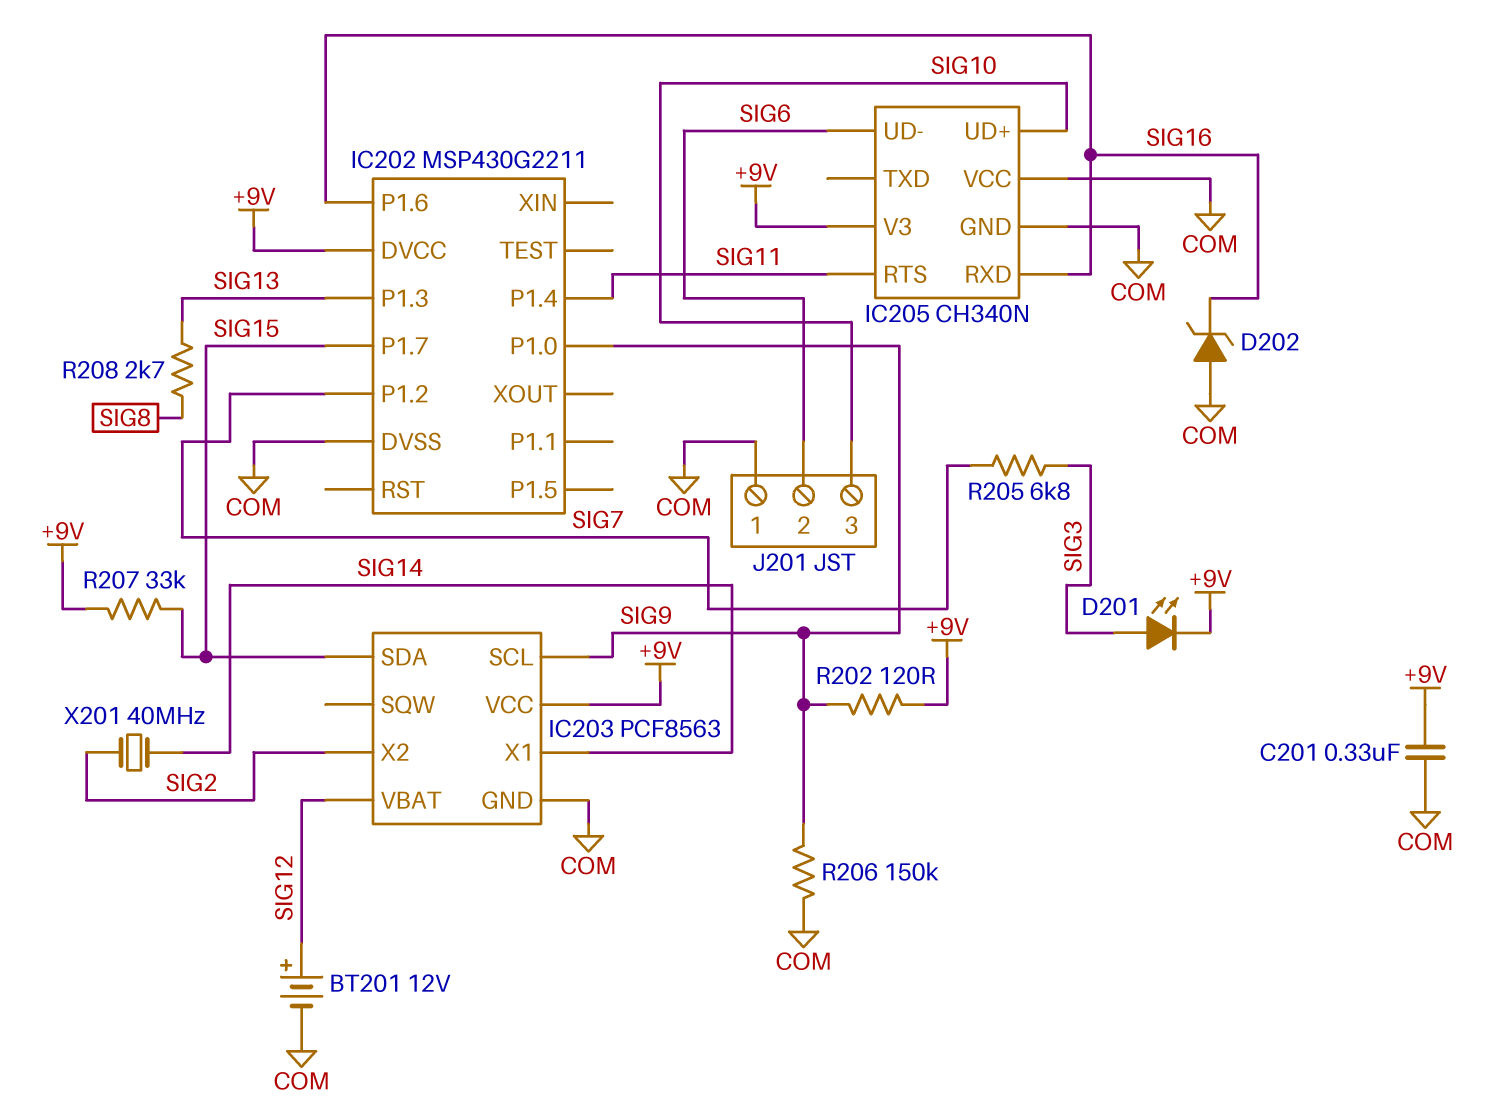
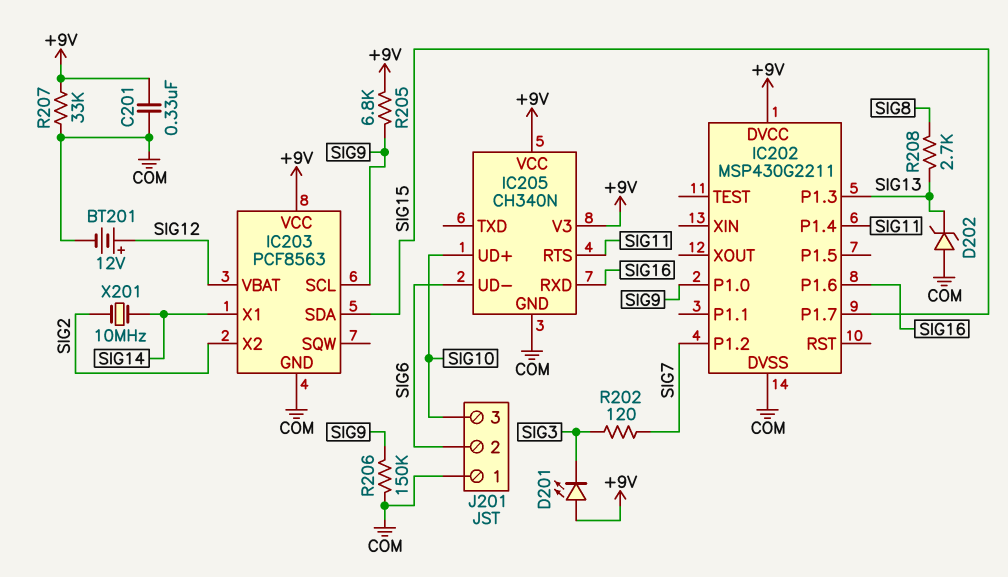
D201: LED (A SIG3, K +9V) -> LED (A +9V, K SIG3)
D202: zener (A COM, K SIG16) -> zener (A COM, K SIG13)
IC205 pin VCC: COM -> +9V
R202: 120 (+9V, SIG9) -> 120 (SIG3, SIG7)
R205: 6.8k (SIG3, SIG7) -> 6.8k (+9V, SIG9)
R207: 33k (+9V, SIG15) -> 33k (+9V, COM)
X201: 40MHz (SIG2, SIG14) -> 10MHz (SIG2, SIG14)

